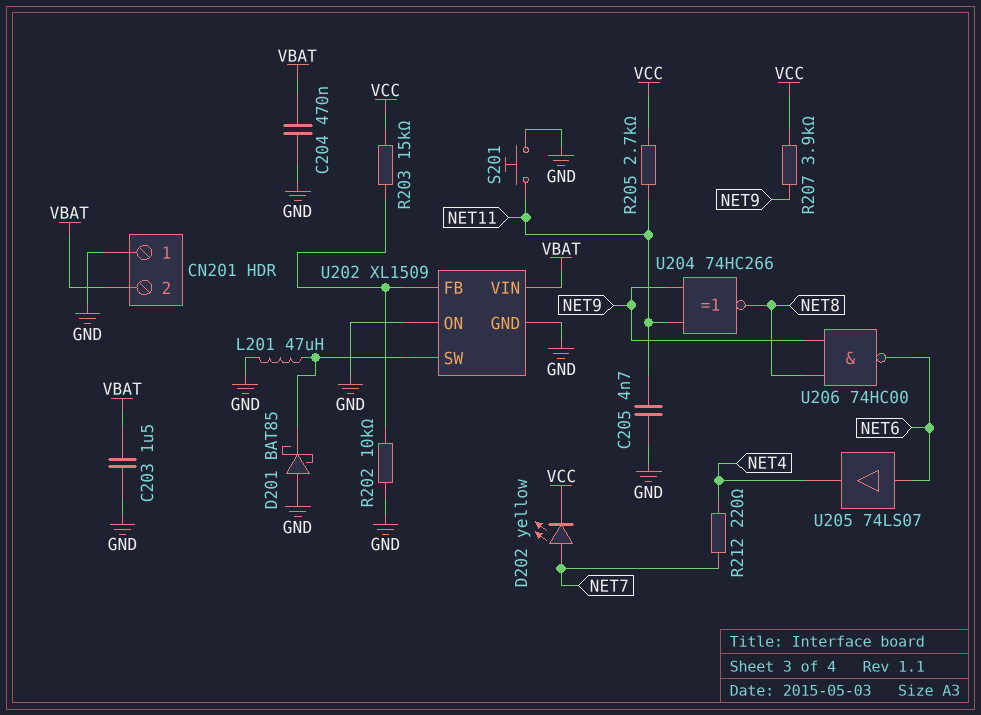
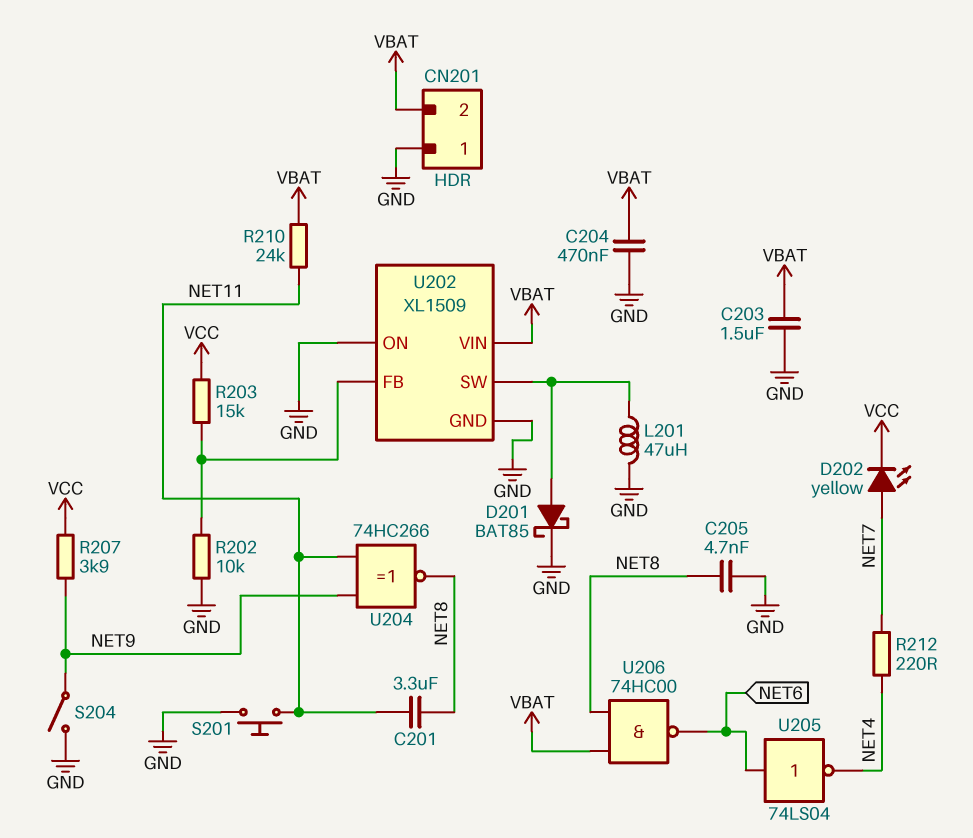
C201: none -> 3.3uF (NET8, NET11)
C205: 4.7nF (GND, NET11) -> 4.7nF (GND, NET8)
D201: schottky BAT85 (A GND, K U202/SW) -> schottky BAT85 (A U202/SW, K GND)
R205: 2.7k (NET11, VCC) -> none
R210: none -> 24k (NET11, VBAT)
S204: none -> switch (GND, NET9)
U205: buffer 74LS07 (in NET6, out NET4) -> NOT 74LS04 (in NET6, out NET4)
U206: NAND 74HC00 (in NET8, in NET9, out NET6) -> NAND 74HC00 (in NET8, in VBAT, out NET6)

